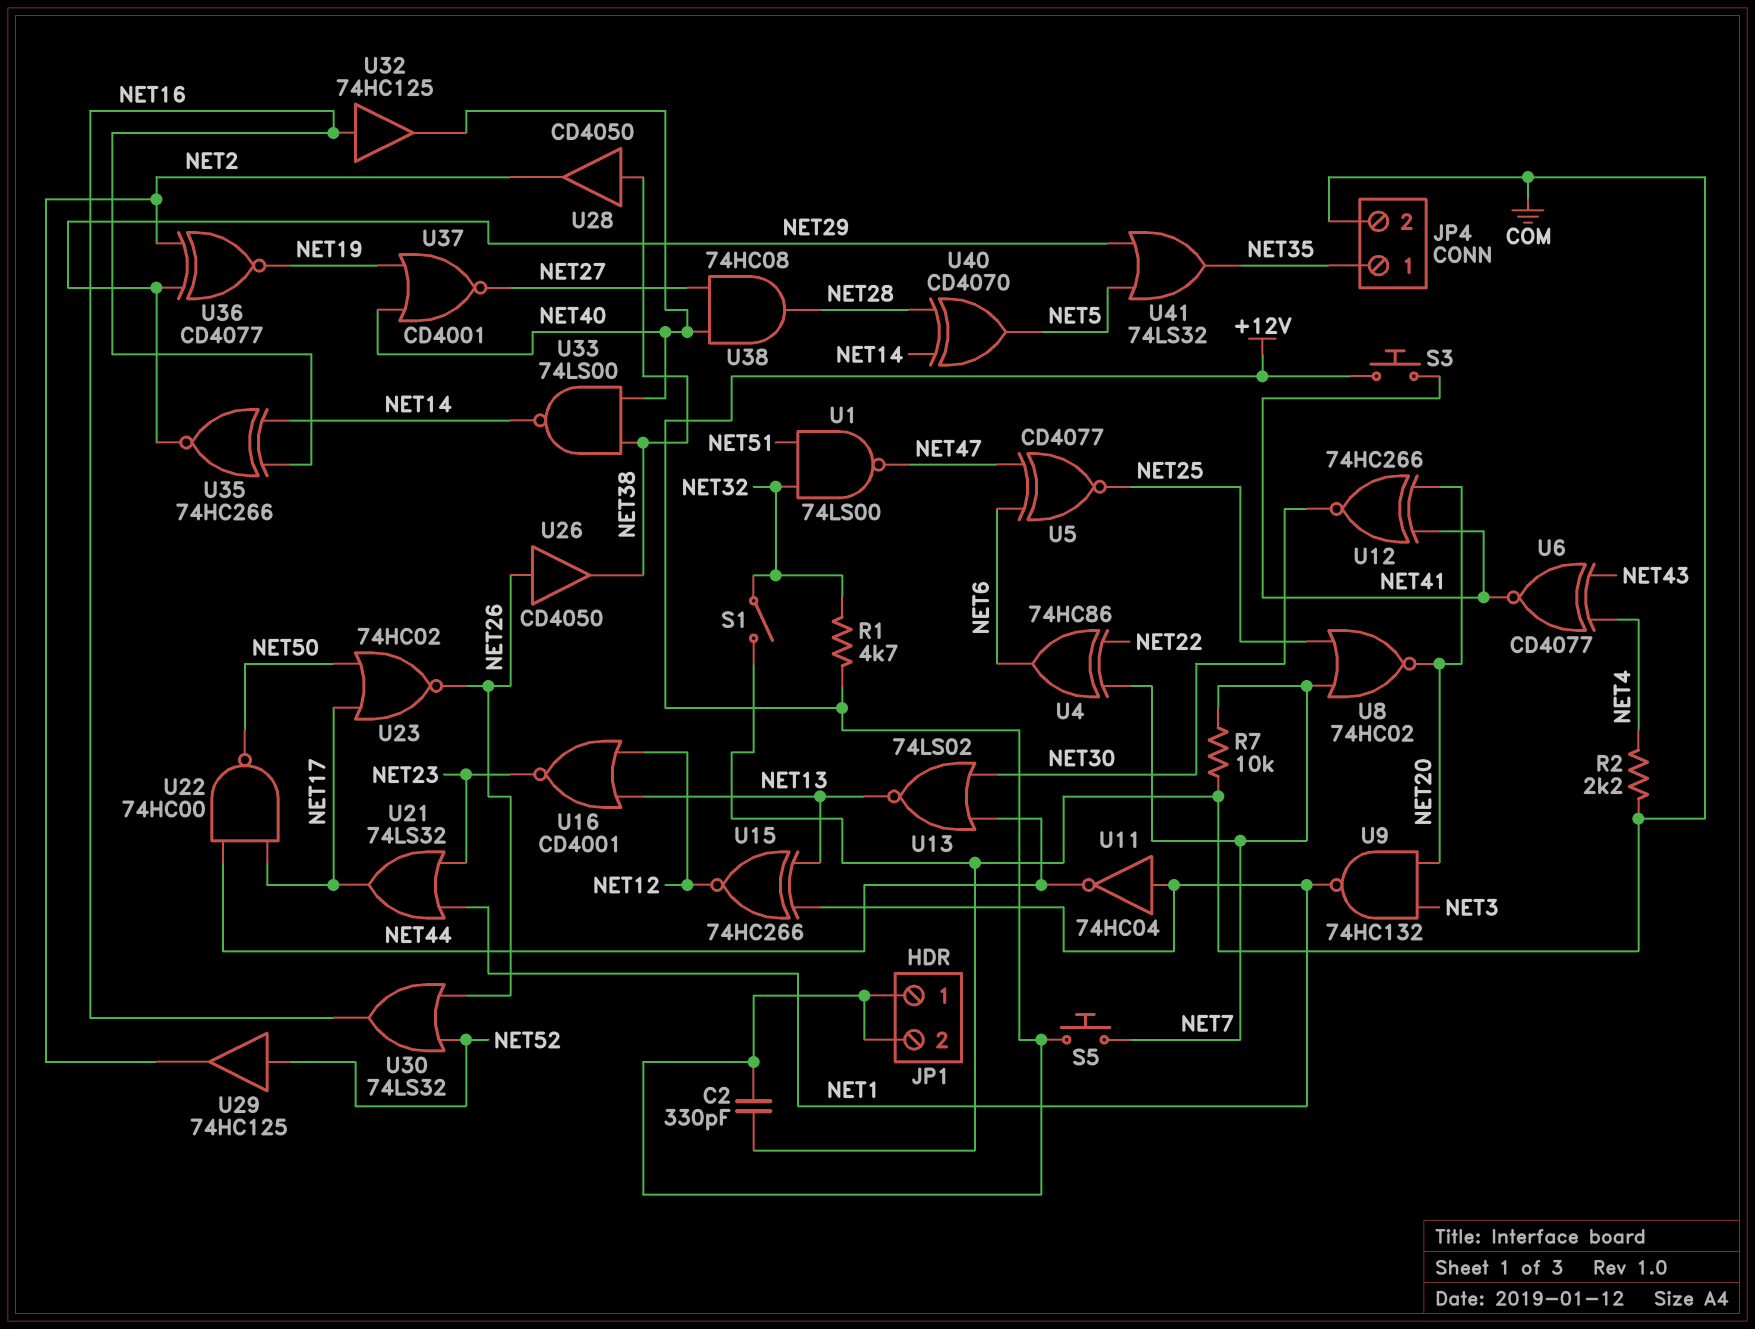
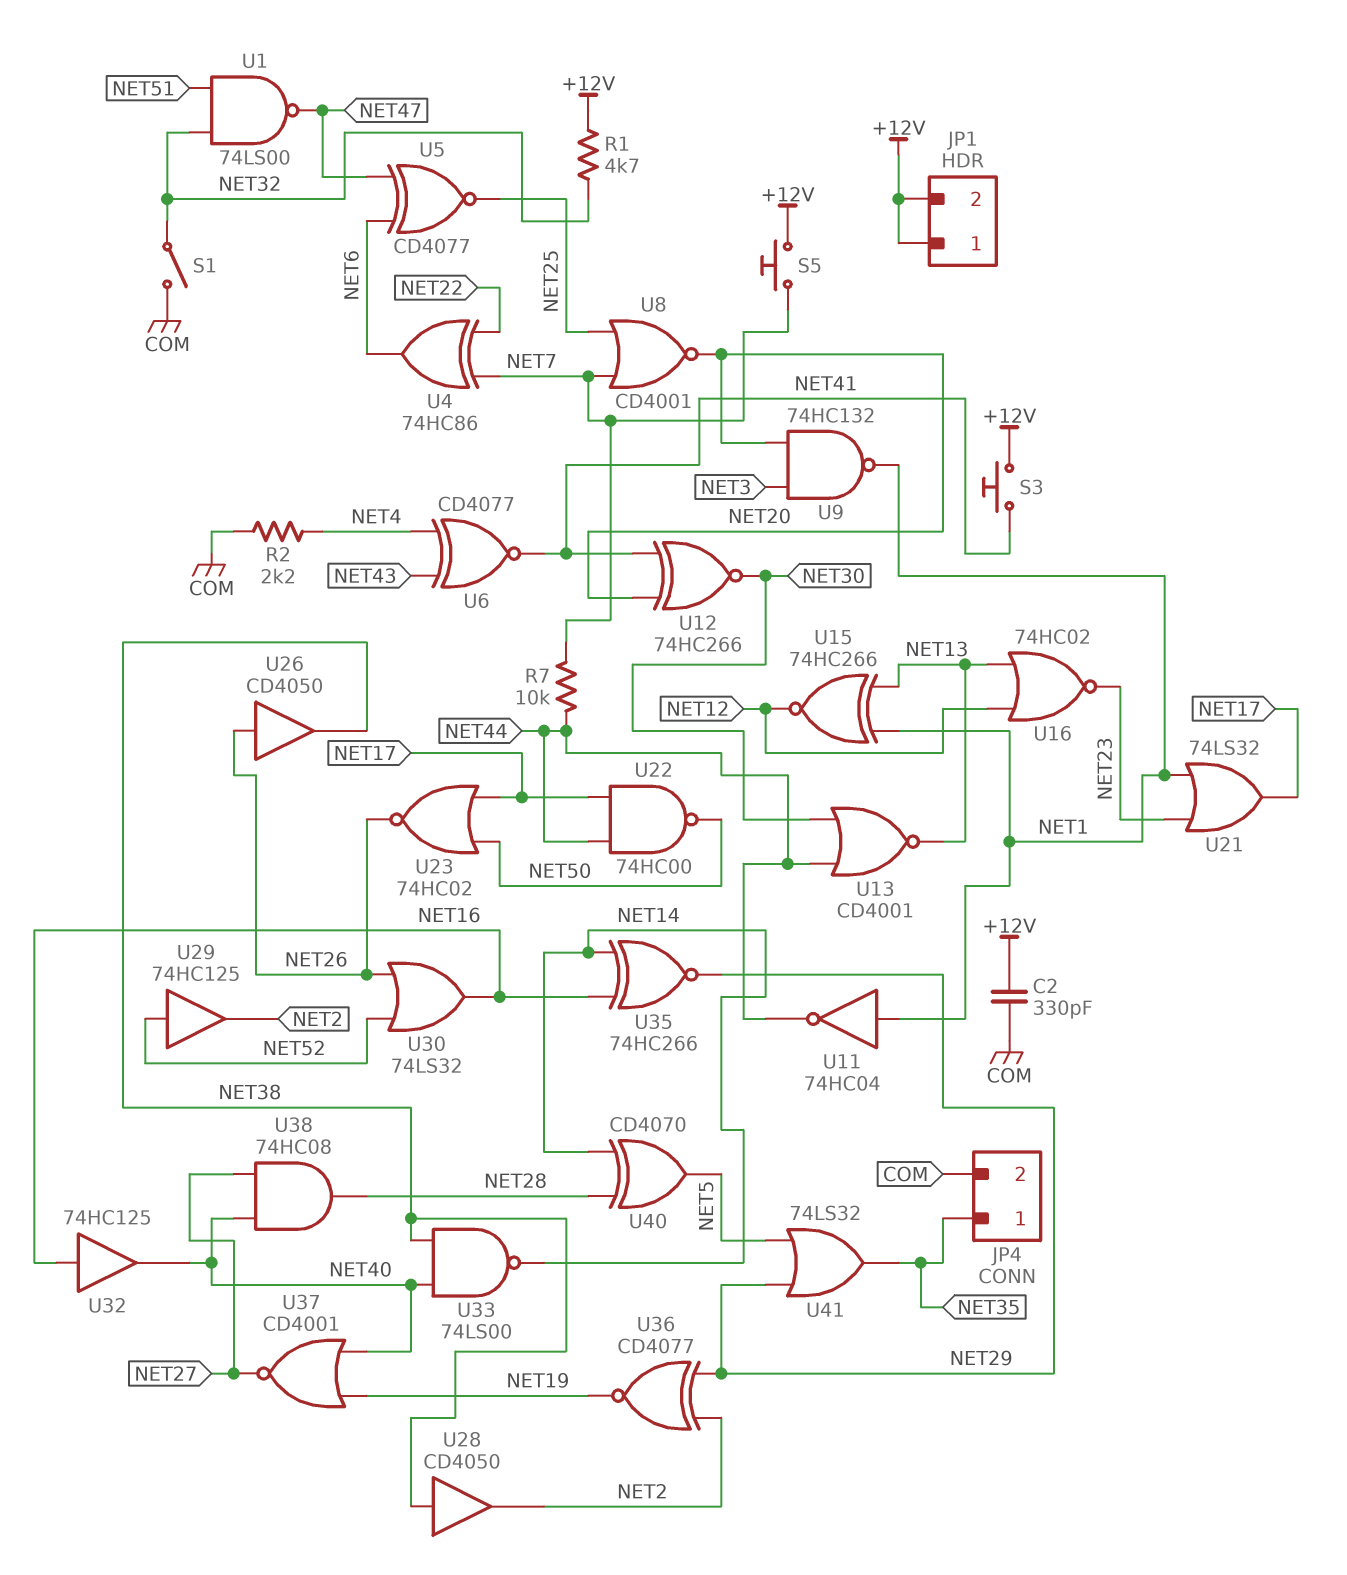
R7: 10k (COM, NET7) -> 10k (NET7, NET44)
U8: NOR 74HC02 (in NET7, in NET25, out NET20) -> NOR CD4001 (in NET7, in NET25, out NET20)
U13: NOR 74LS02 (in NET30, in NET44, out NET13) -> NOR CD4001 (in NET30, in NET44, out NET13)
U16: NOR CD4001 (in NET12, in NET13, out NET23) -> NOR 74HC02 (in NET12, in NET13, out NET23)

